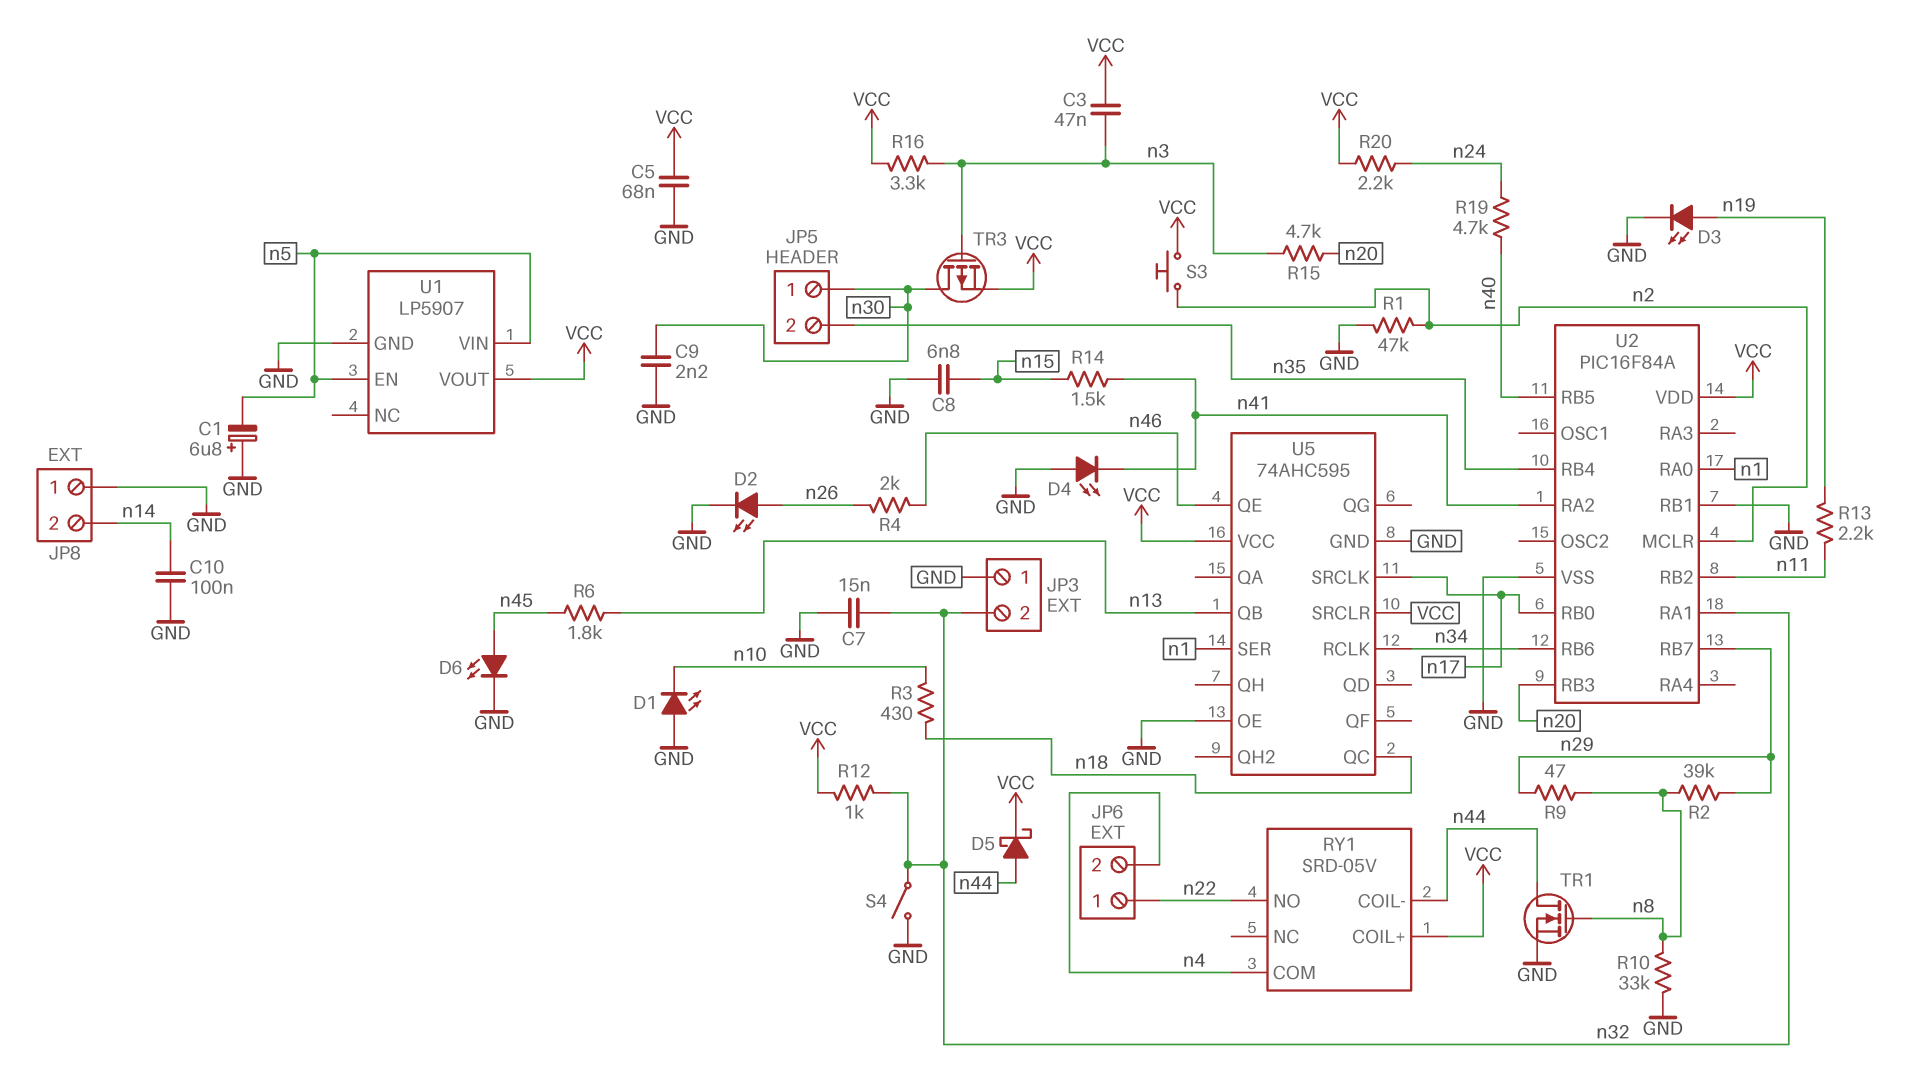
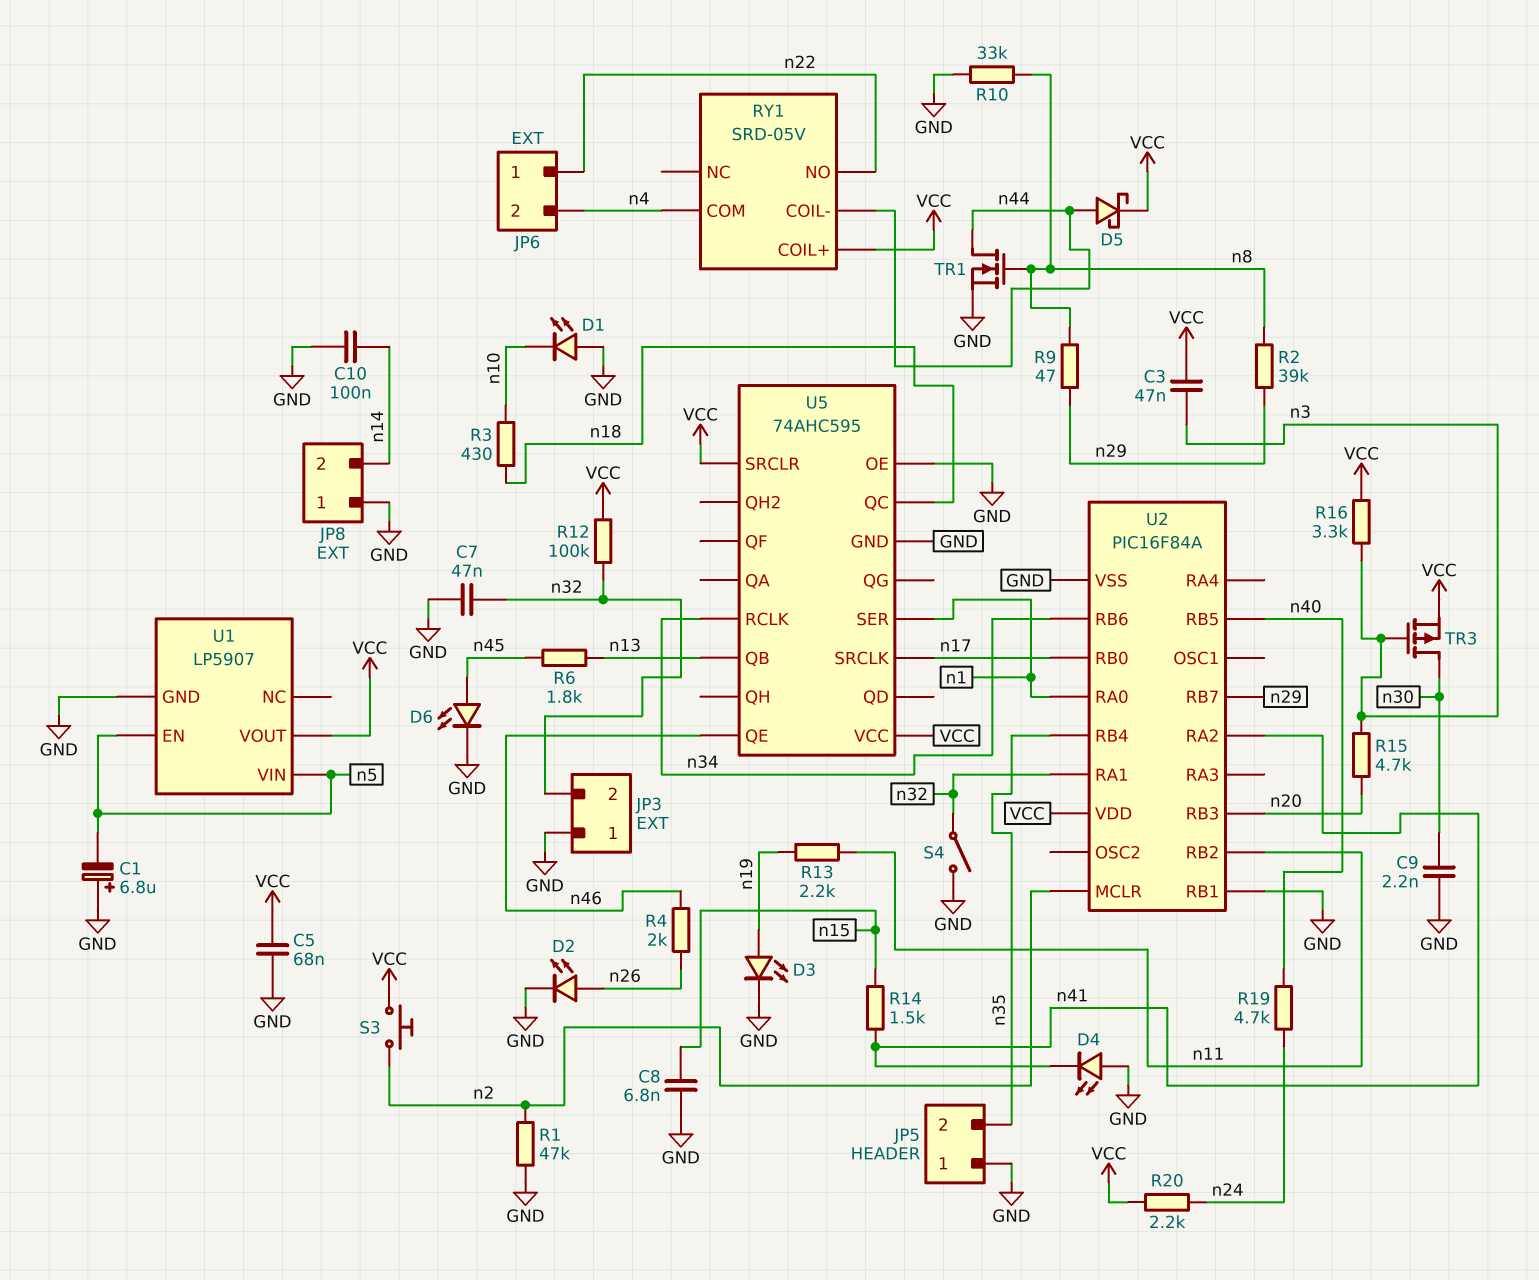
C7: 15nF (GND, n32) -> 47nF (GND, n32)
JP5 pin 1: n30 -> GND
R12: 1k (VCC, n32) -> 100k (VCC, n32)

